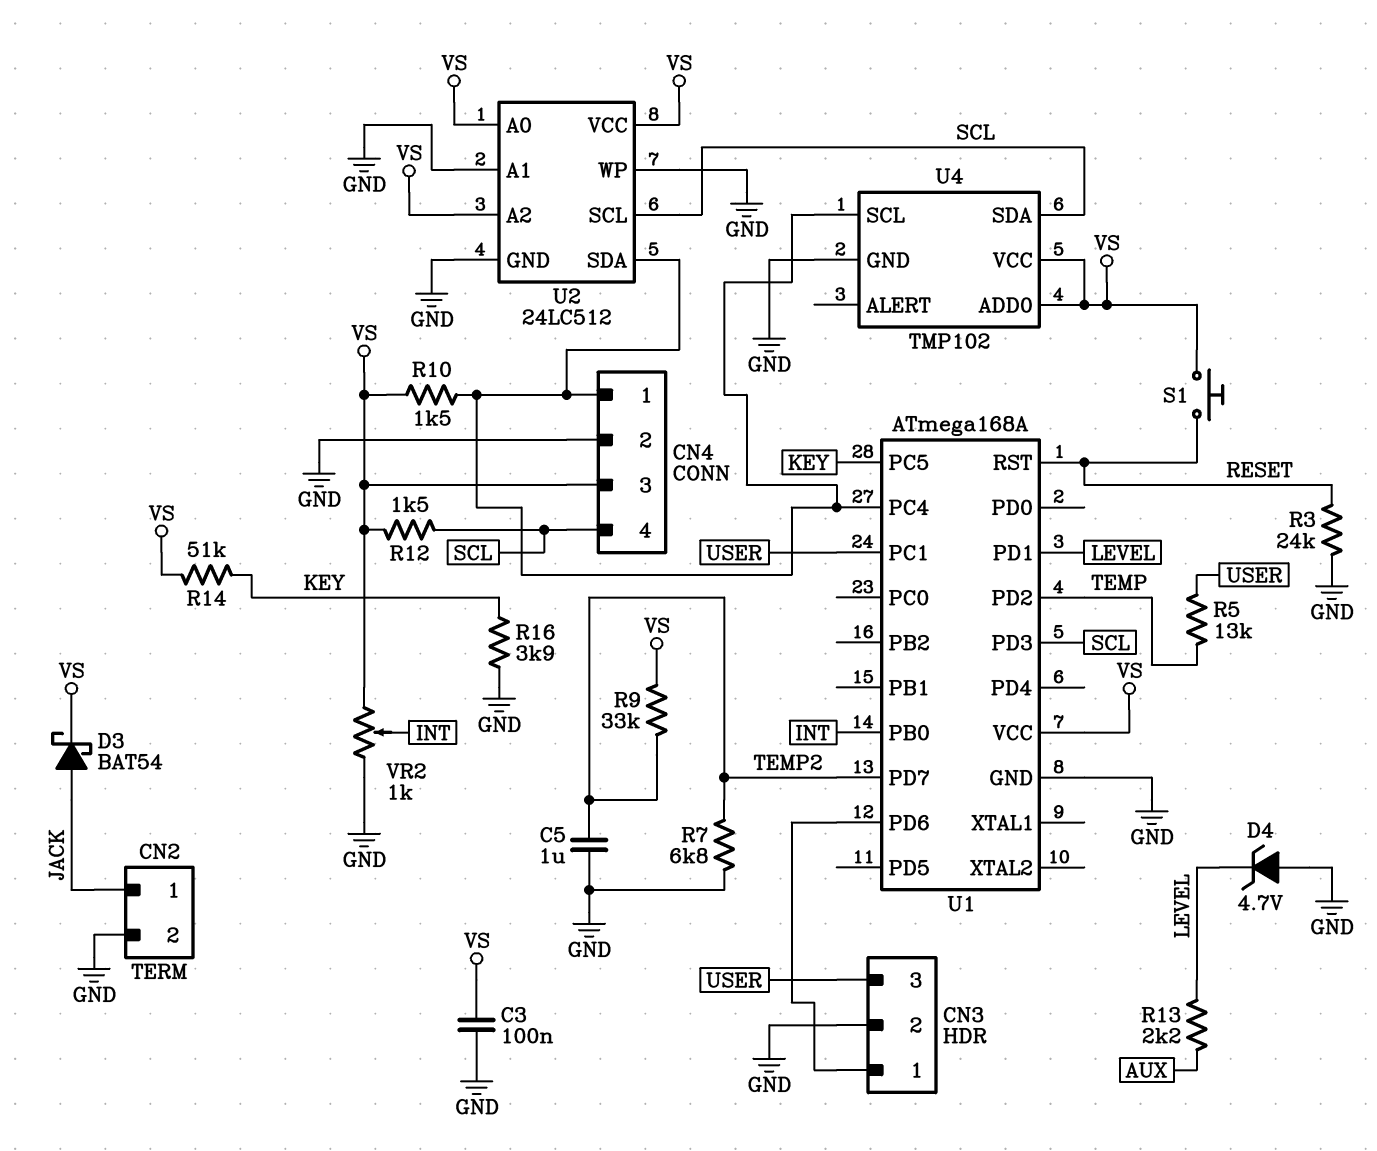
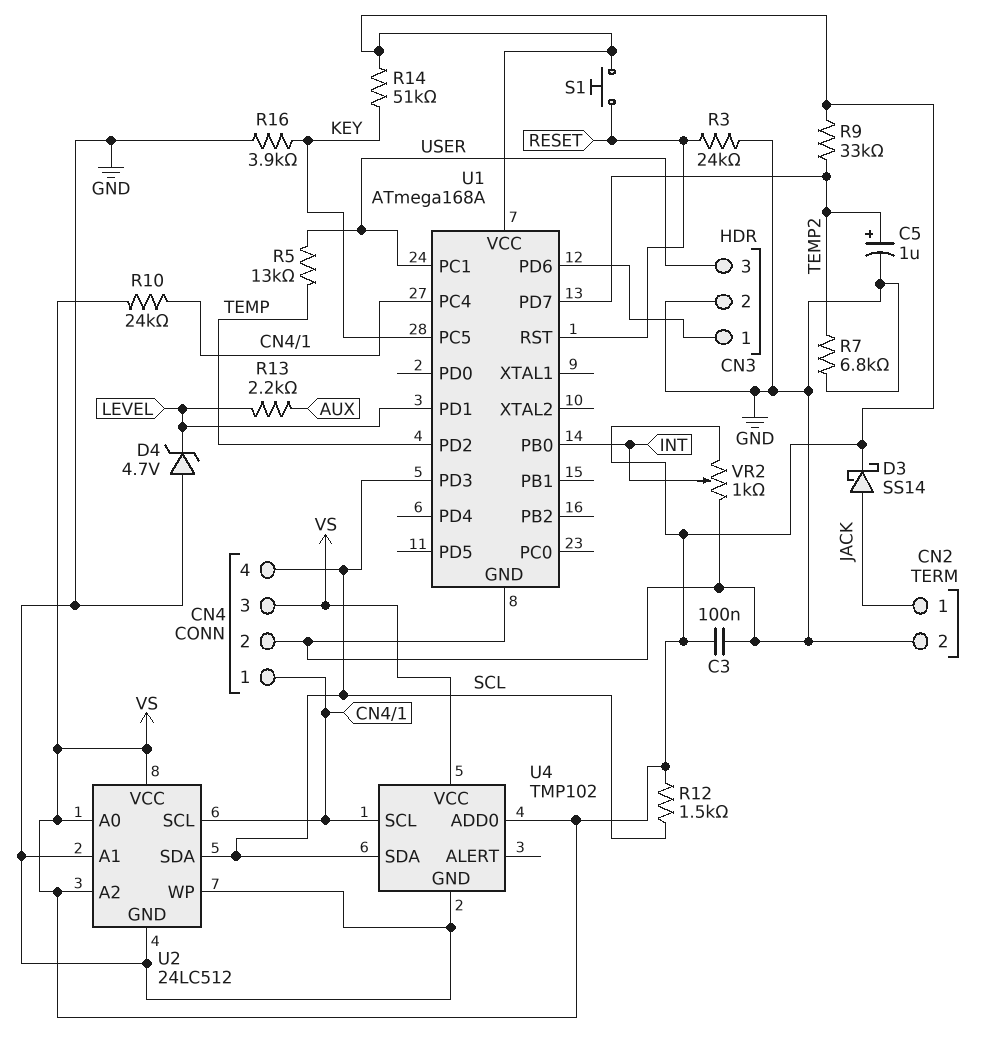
C5: 1uF (GND, TEMP2) -> 1uF (plus TEMP2, minus GND)
D3: schottky BAT54 (A JACK, K VS) -> schottky SS14 (A JACK, K VS)
R10: 1.5k (CN4/1, VS) -> 24k (CN4/1, VS)
U2 pin SCL: SCL -> CN4/1
U2 pin SDA: CN4/1 -> SCL

